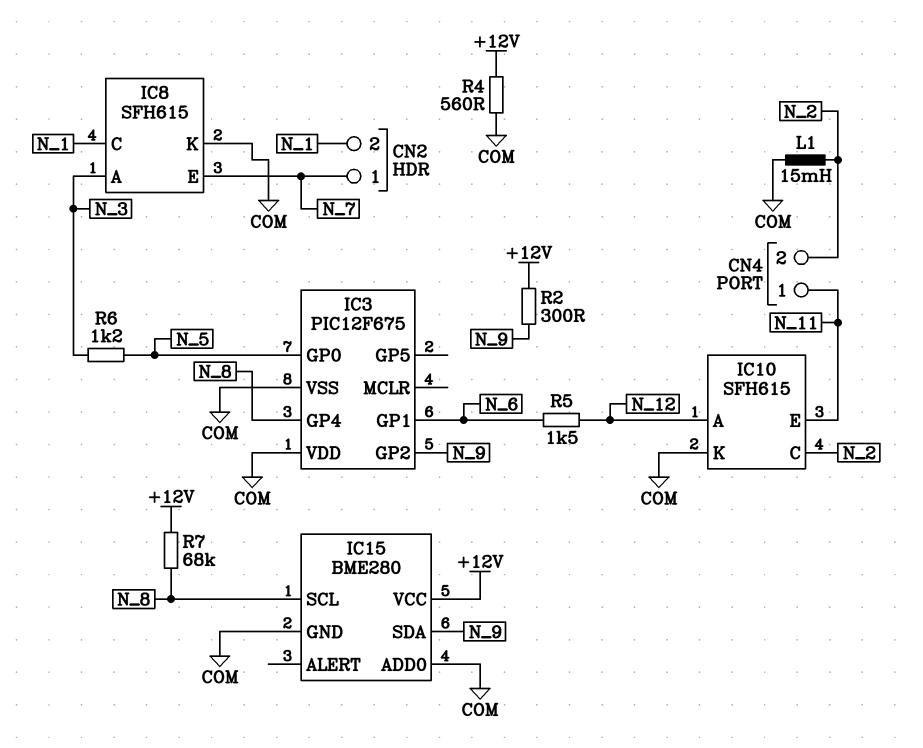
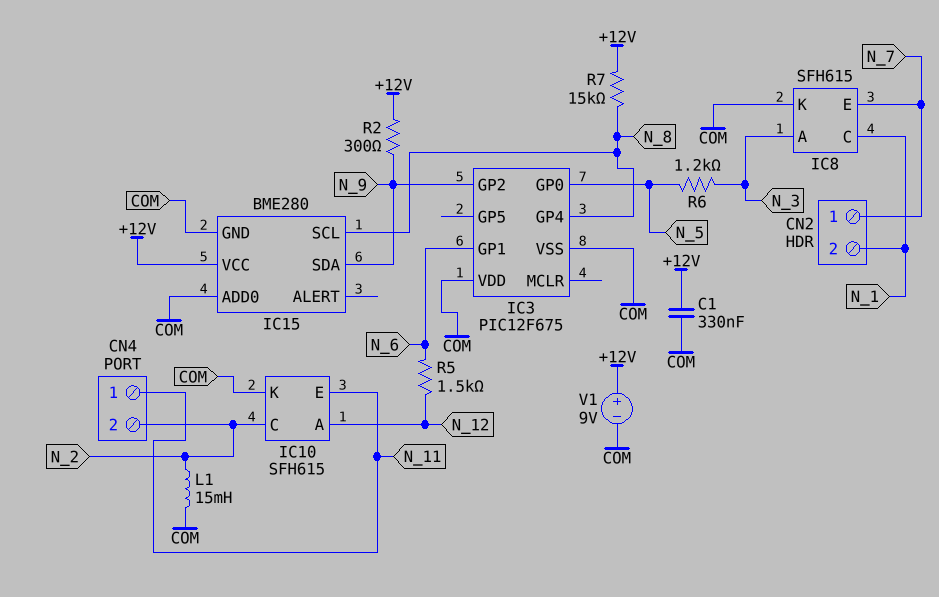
C1: none -> 330nF (+12V, COM)
R4: 560 (+12V, COM) -> none
R7: 68k (+12V, N_8) -> 15k (+12V, N_8)
V1: none -> 9V (plus +12V, minus COM)

